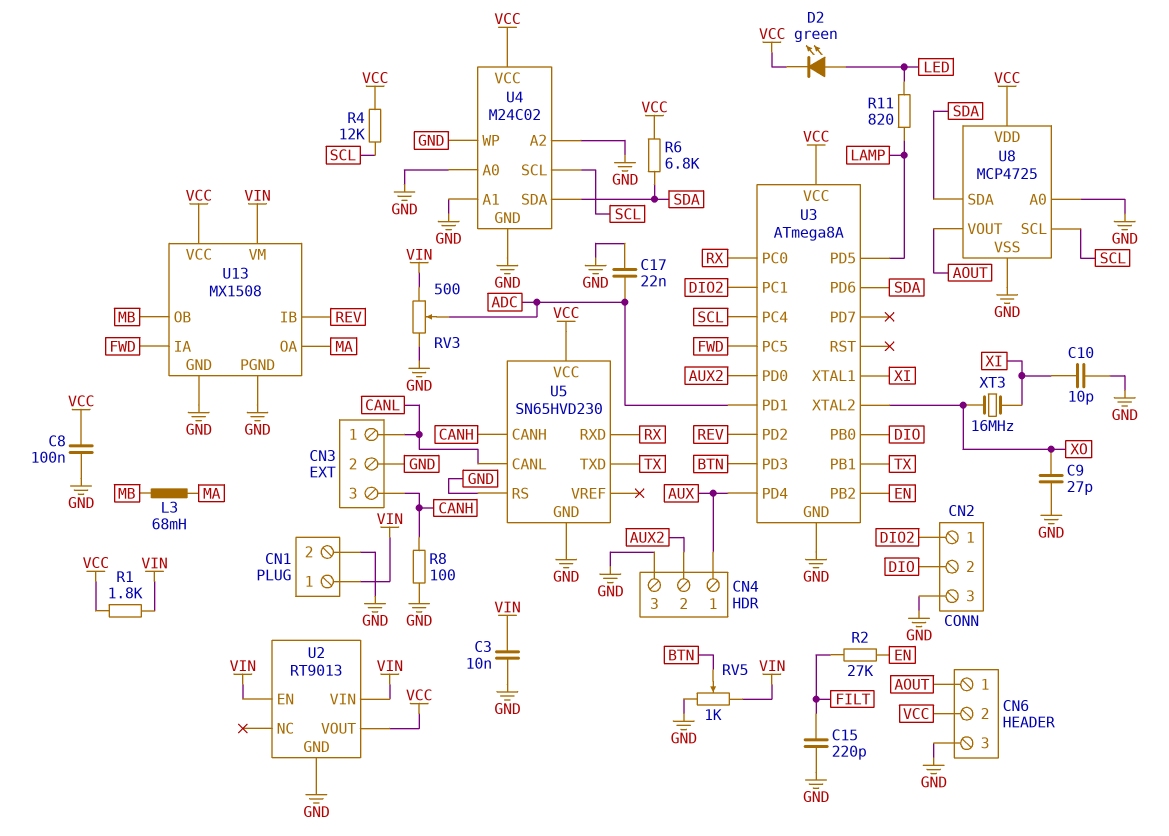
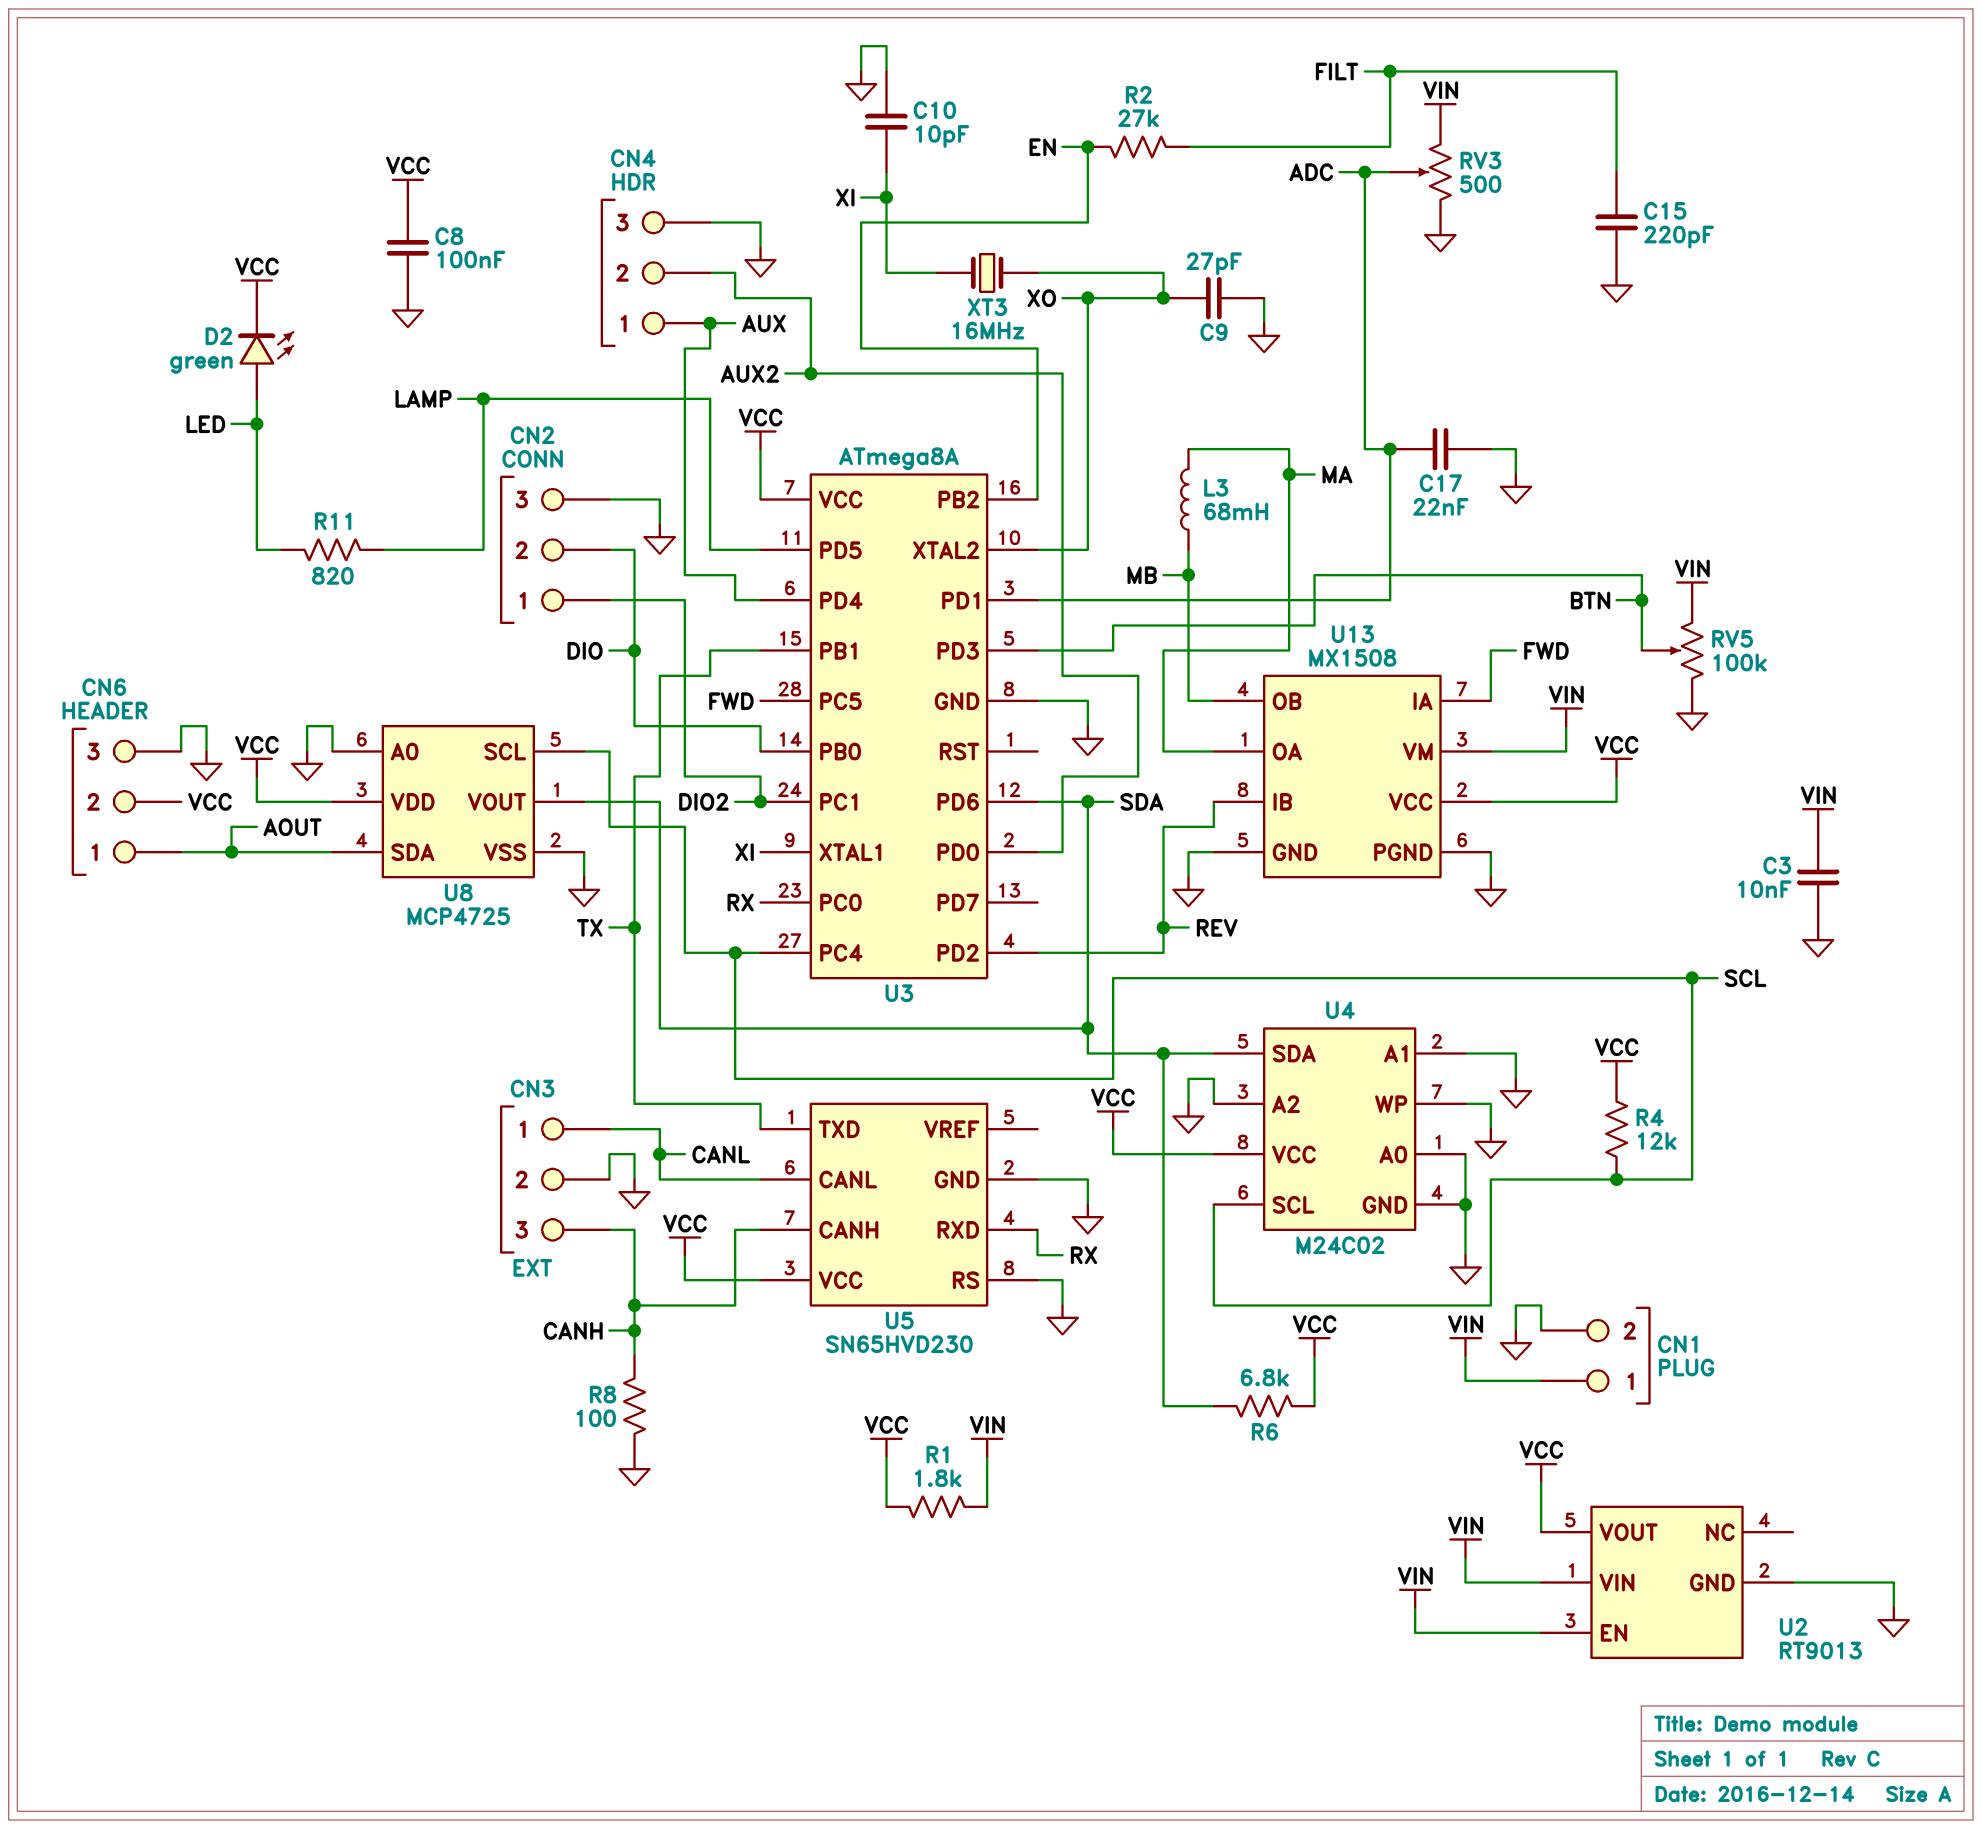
RV5: 1k (GND, VIN, wiper BTN) -> 100k (GND, VIN, wiper BTN)
U8 pin SDA: SDA -> AOUT
U8 pin VOUT: AOUT -> SDA

